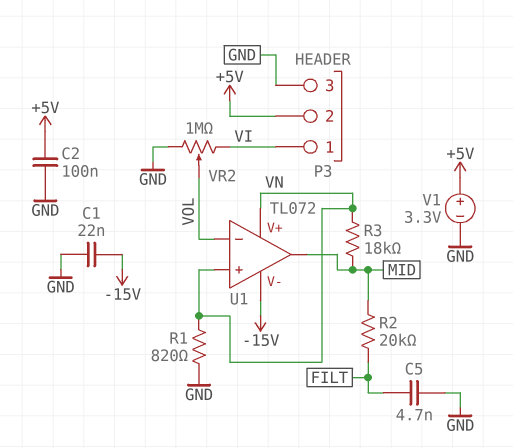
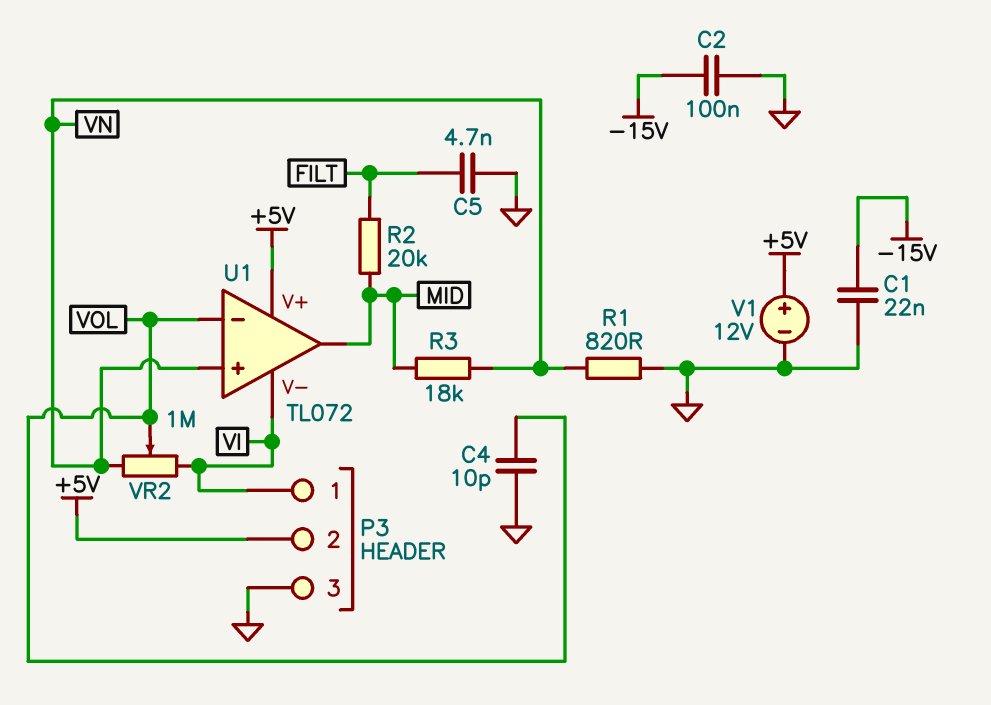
C2: 100nF (+5V, GND) -> 100nF (-15V, GND)
C4: none -> 10pF (GND, VOL)
U1 pin V+: VN -> +5V
U1 pin V-: -15V -> VI
V1: 3.3V (plus +5V, minus GND) -> 12V (plus +5V, minus GND)
VR2: 1M (GND, VI, wiper VOL) -> 1M (VI, VN, wiper VOL)

